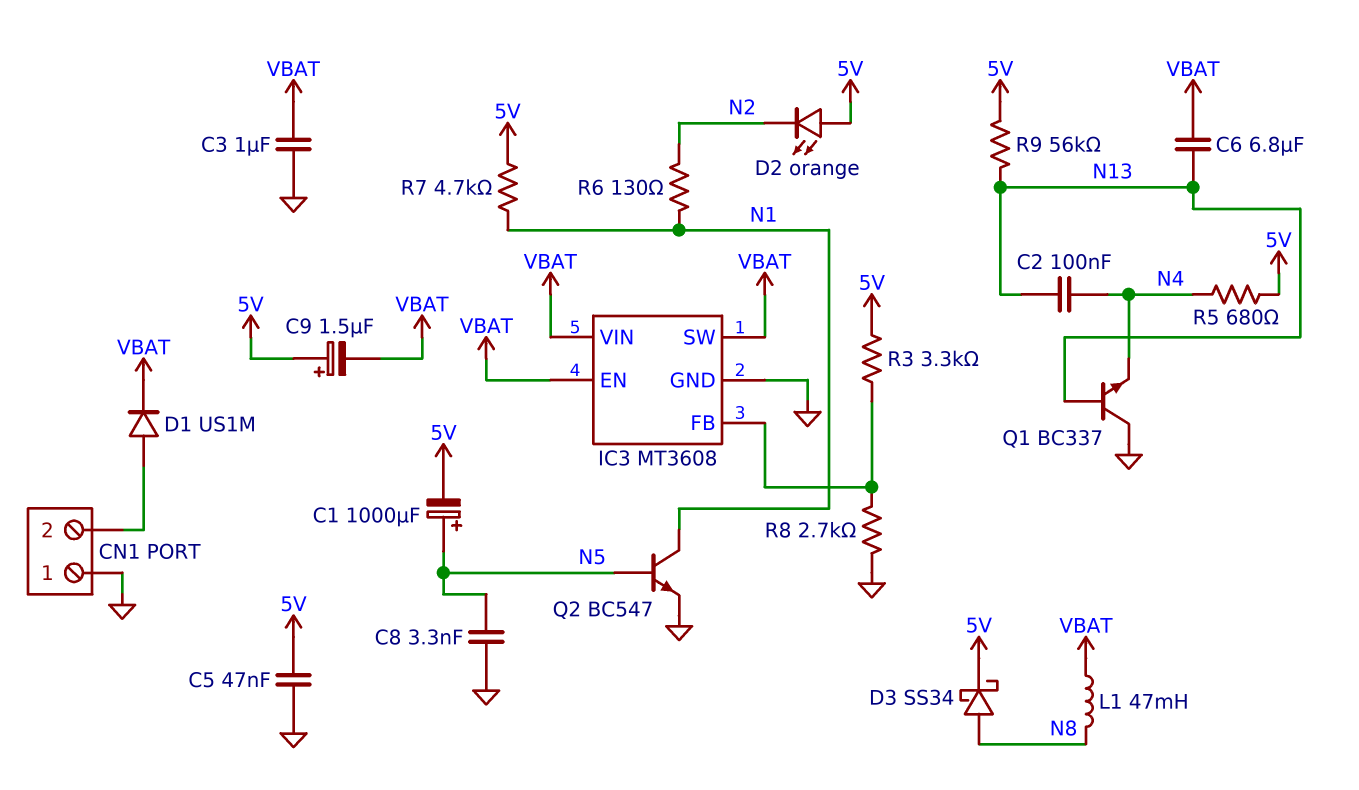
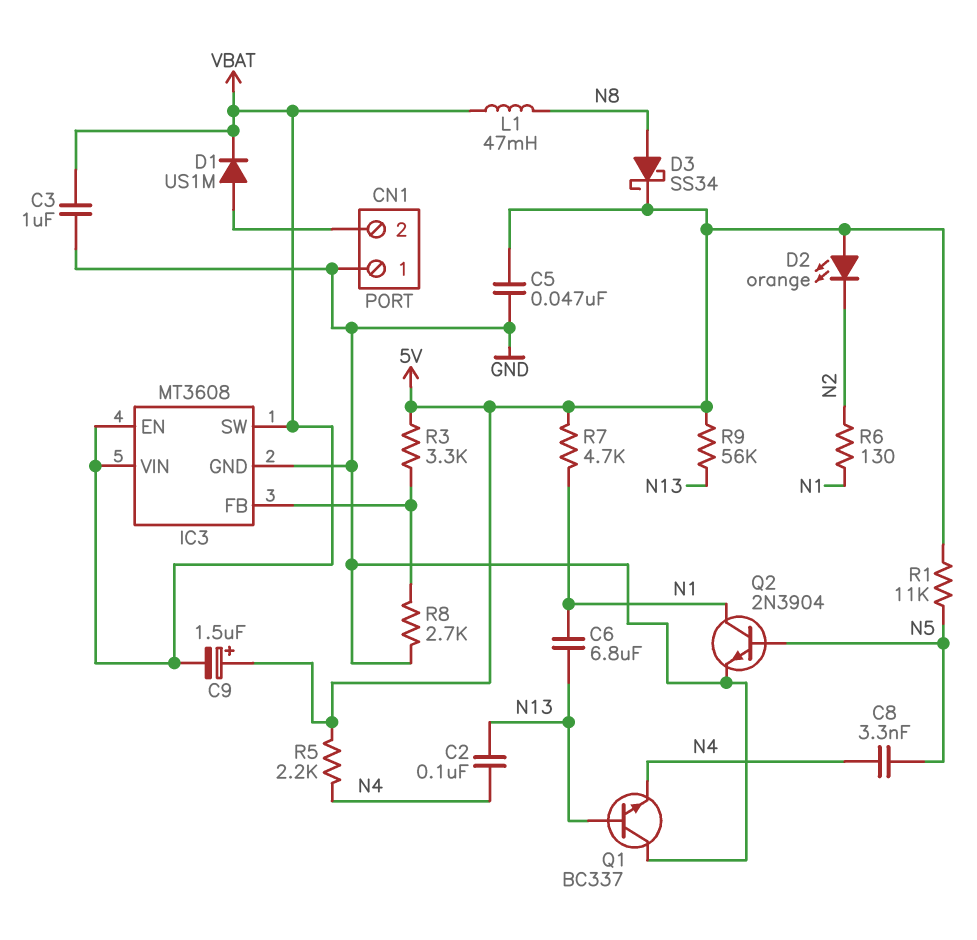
C1: 1000uF (plus N5, minus 5V) -> none
C6: 6.8uF (N13, VBAT) -> 6.8uF (N1, N13)
C8: 3.3nF (GND, N5) -> 3.3nF (N4, N5)
Q2: NPN BC547 (B N5, C N1, E GND) -> NPN 2N3904 (B N5, C N1, E GND)
R1: none -> 11k (5V, N5)
R5: 680 (5V, N4) -> 2.2k (5V, N4)

